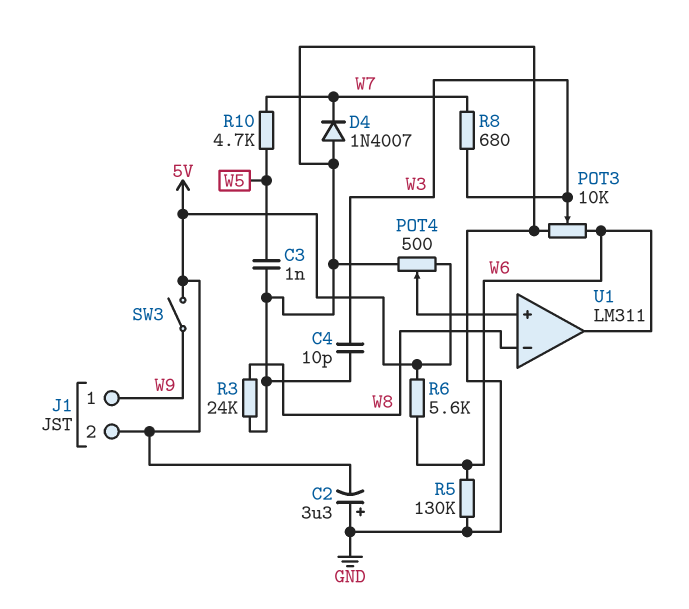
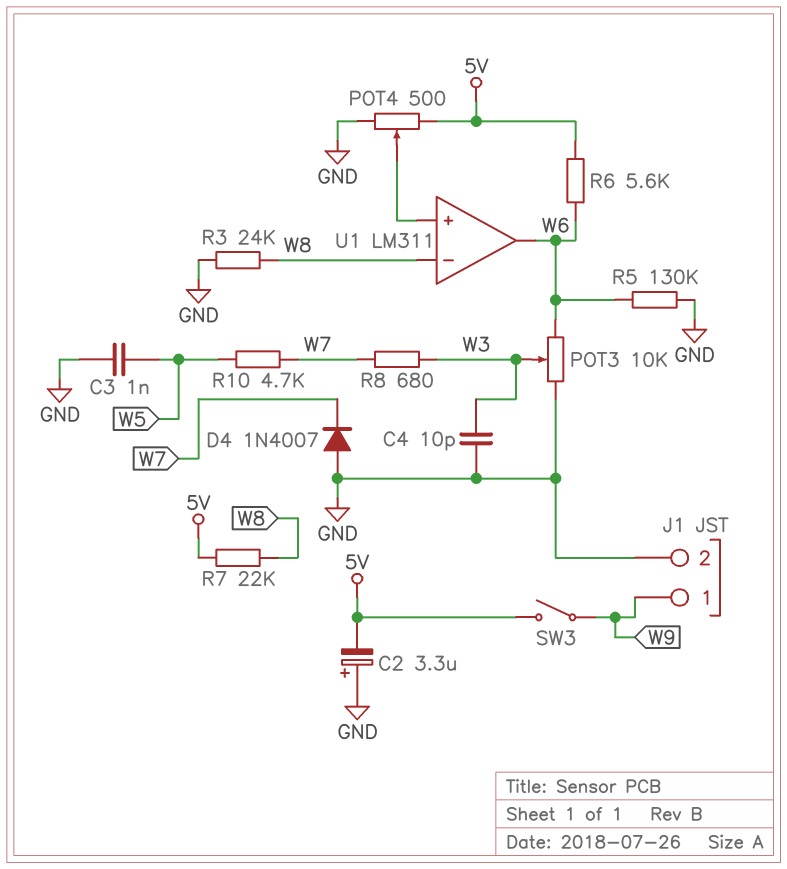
J1 pin 2: 5V -> GND
R7: none -> 22k (5V, W8)

